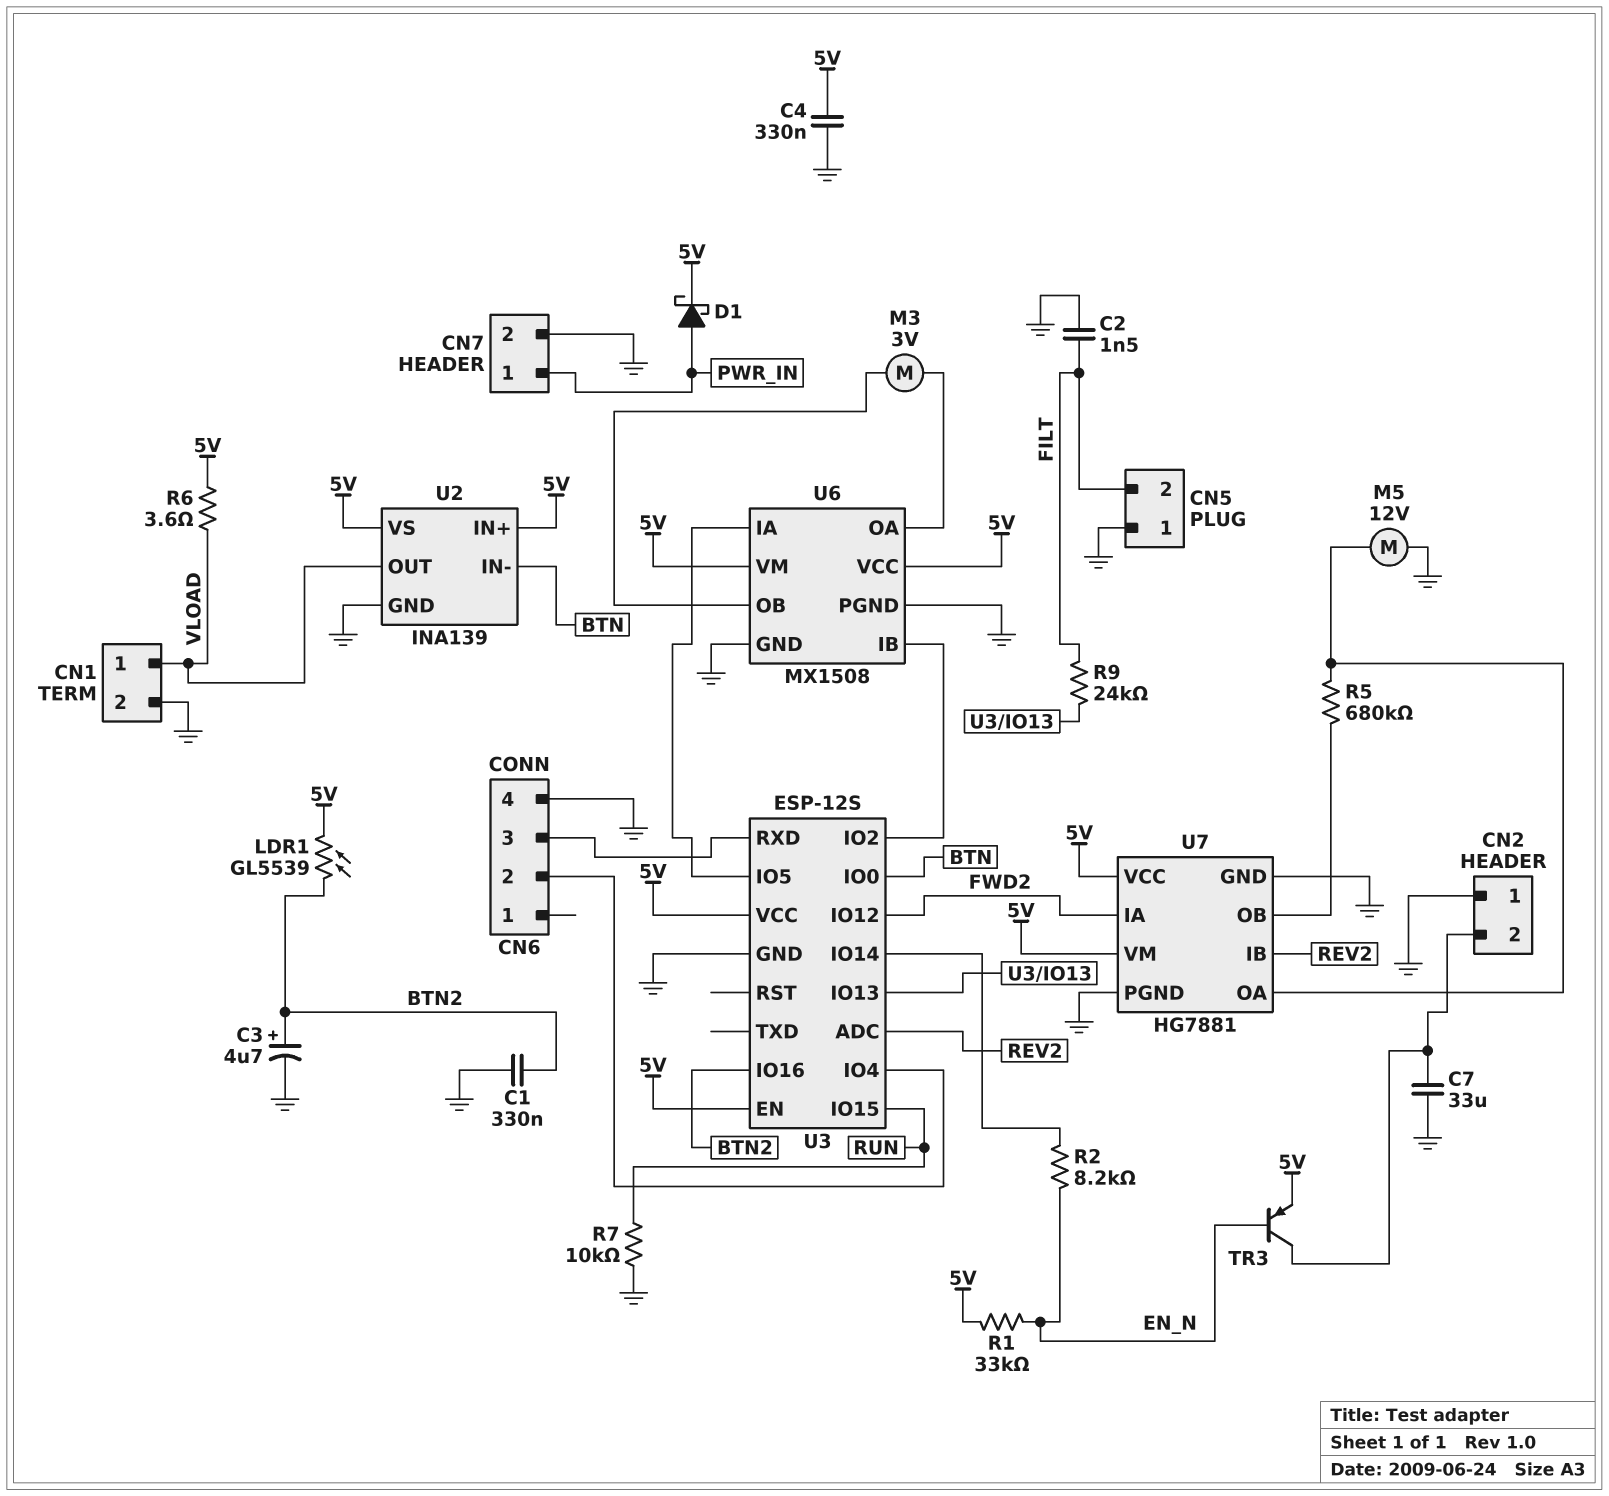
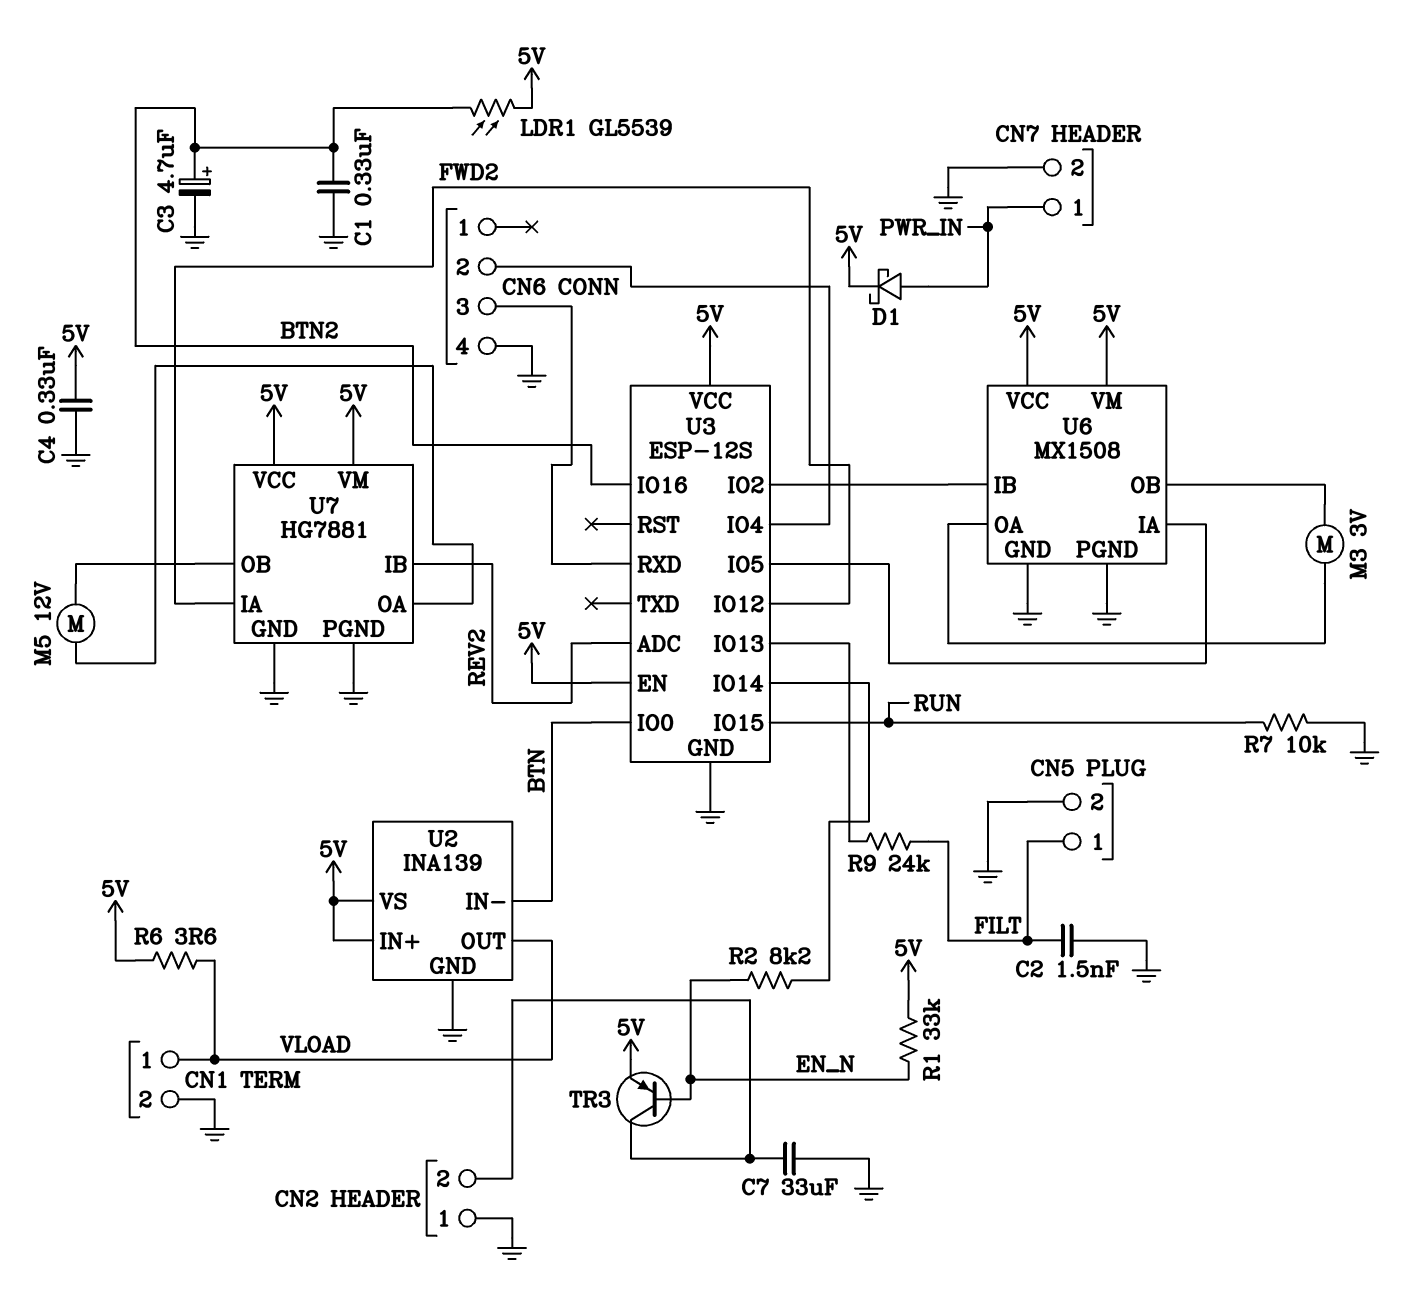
CN5 pin 1: GND -> FILT
CN5 pin 2: FILT -> GND
M5: motor 12V (GND, U7/OA) -> motor 12V (U7/OA, U7/OB)
R5: 680k (U7/OA, U7/OB) -> none

